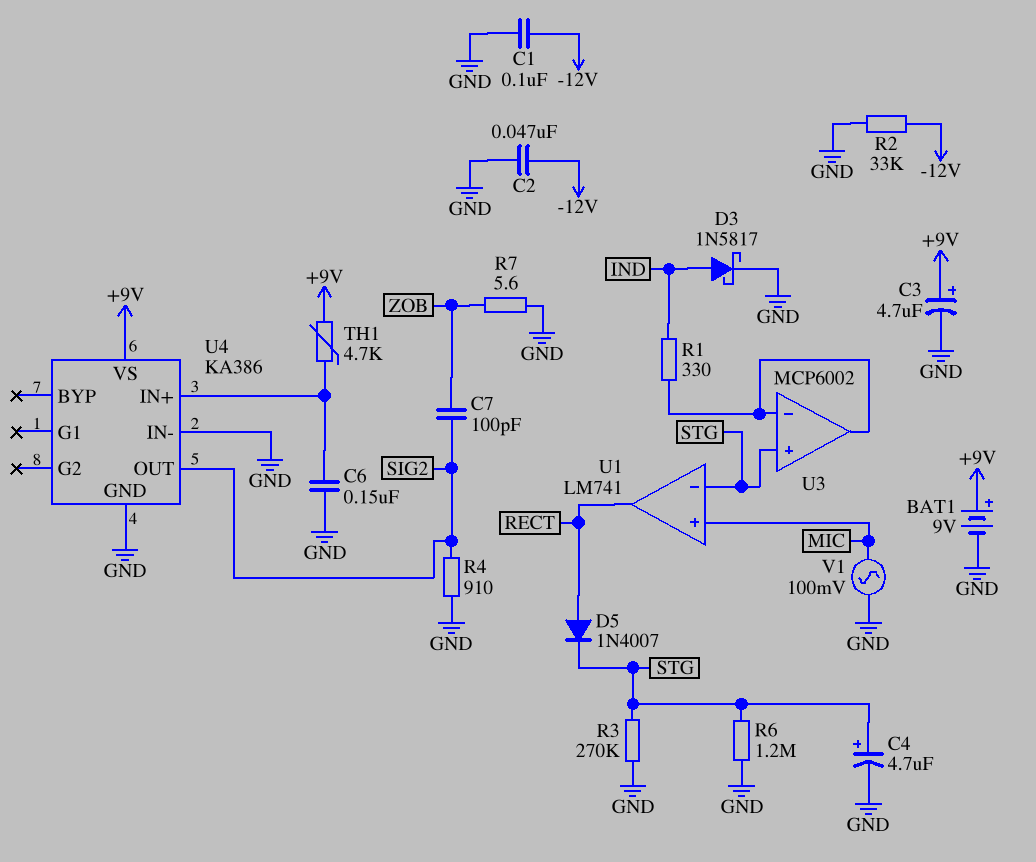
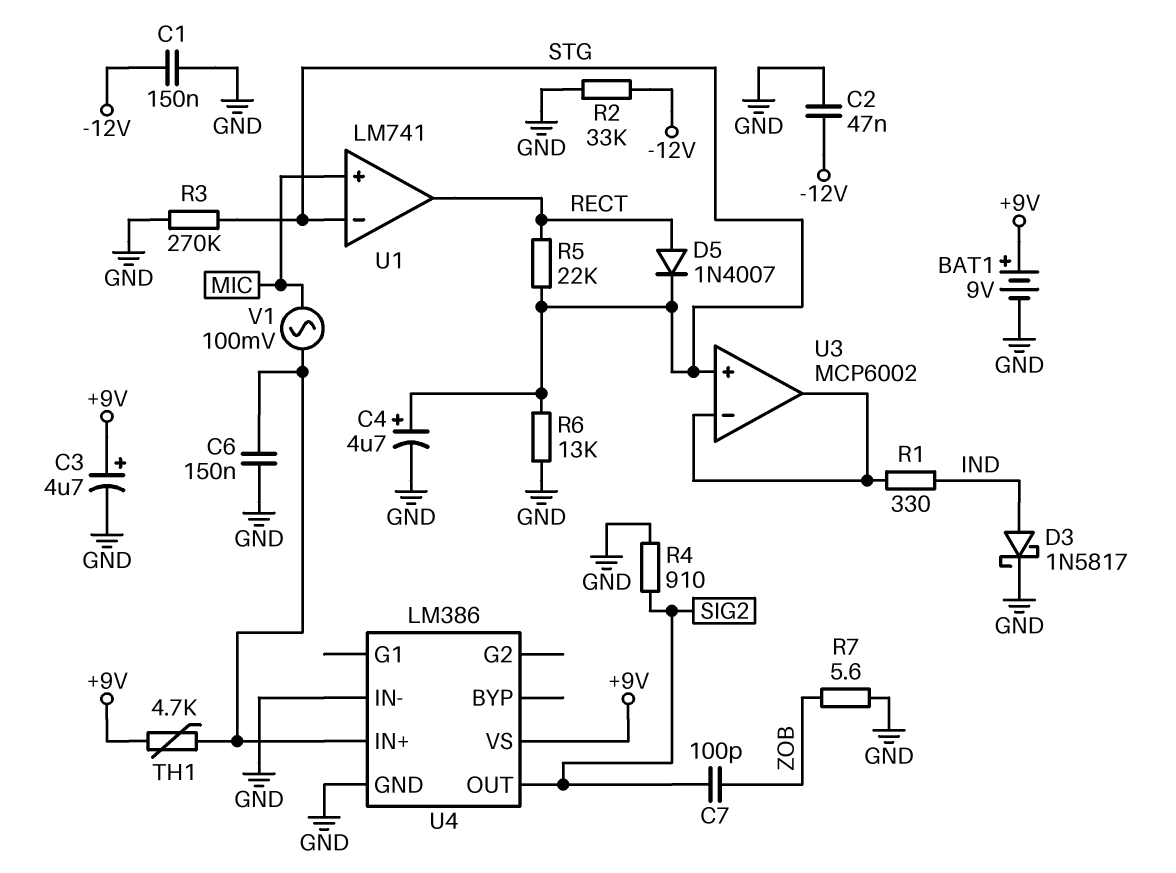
C1: 100nF (-12V, GND) -> 150nF (-12V, GND)
R5: none -> 22k (RECT, STG)
R6: 1.2M (GND, STG) -> 13k (GND, STG)
U4: KA386 -> LM386
V1: AC 100mV (GND, MIC) -> AC 100mV (MIC, U4/IN+)

